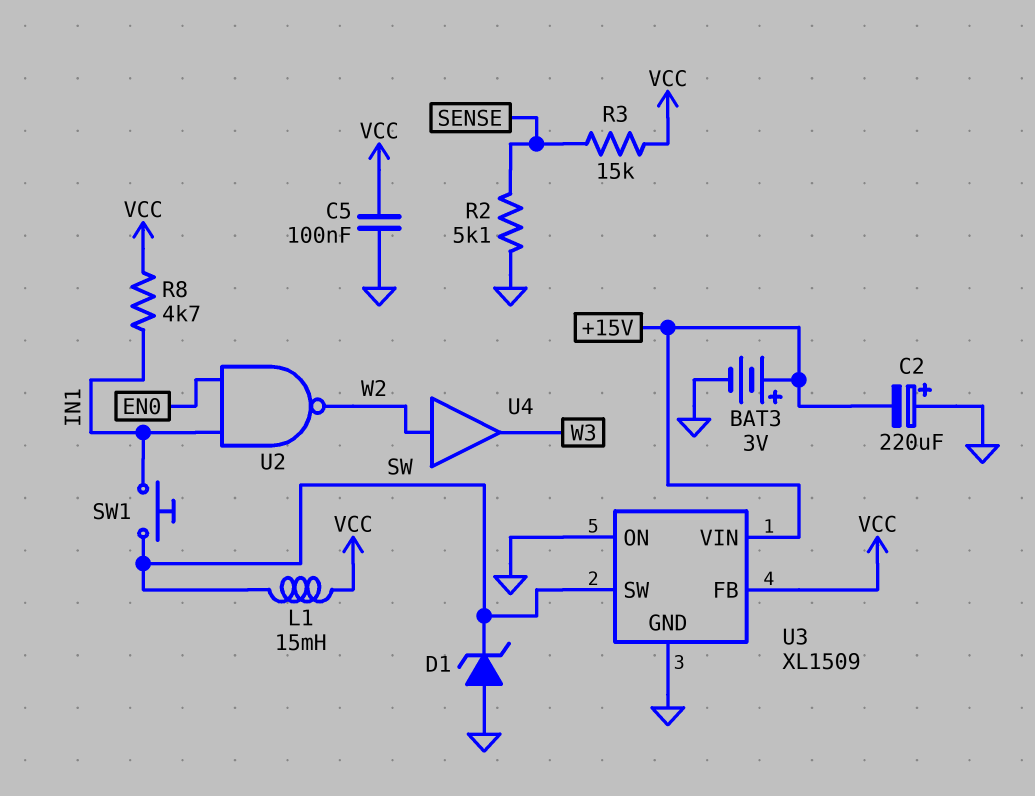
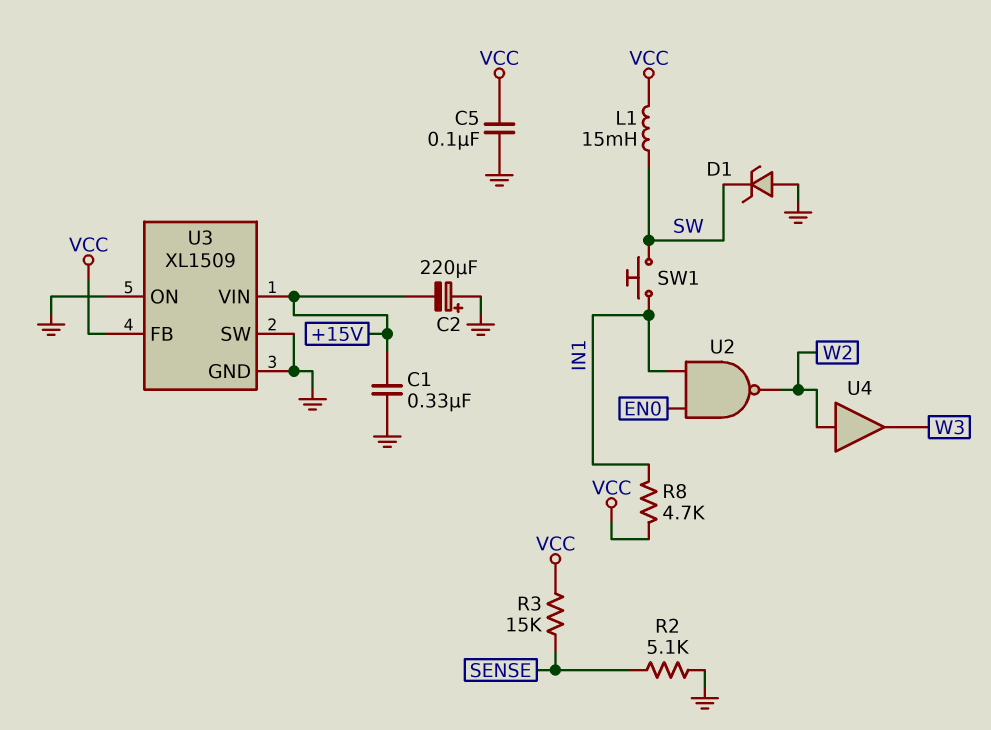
BAT3: 3V (plus +15V, minus GND) -> none
C1: none -> 330nF (+15V, GND)
U3 pin SW: SW -> GND

